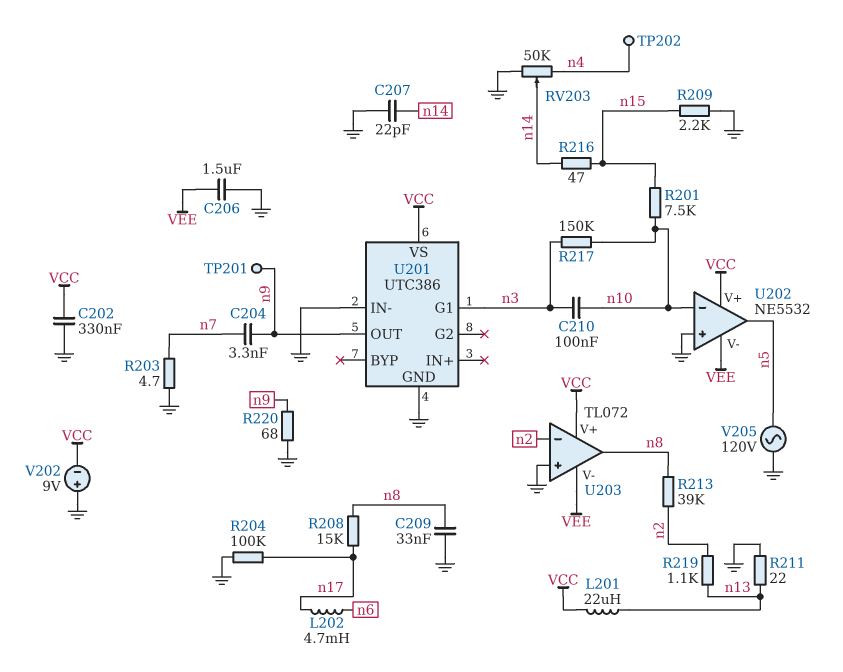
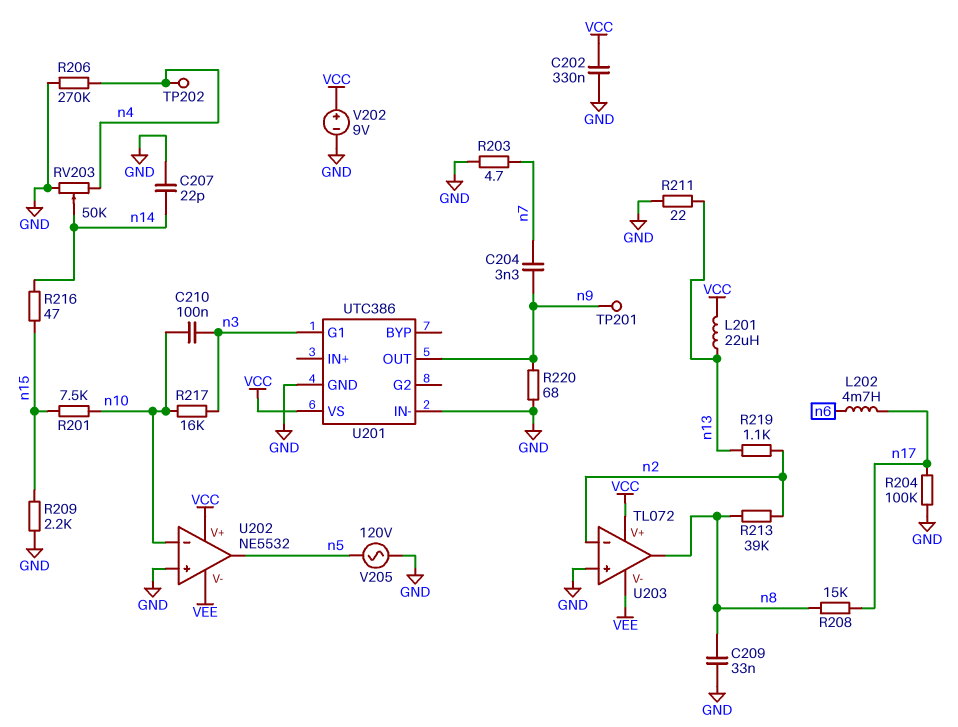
C206: 1.5uF (GND, VEE) -> none
R206: none -> 270k (GND, n4)
R217: 150k (n3, n10) -> 16k (n3, n10)
V202: 9V (plus GND, minus VCC) -> 9V (plus VCC, minus GND)

